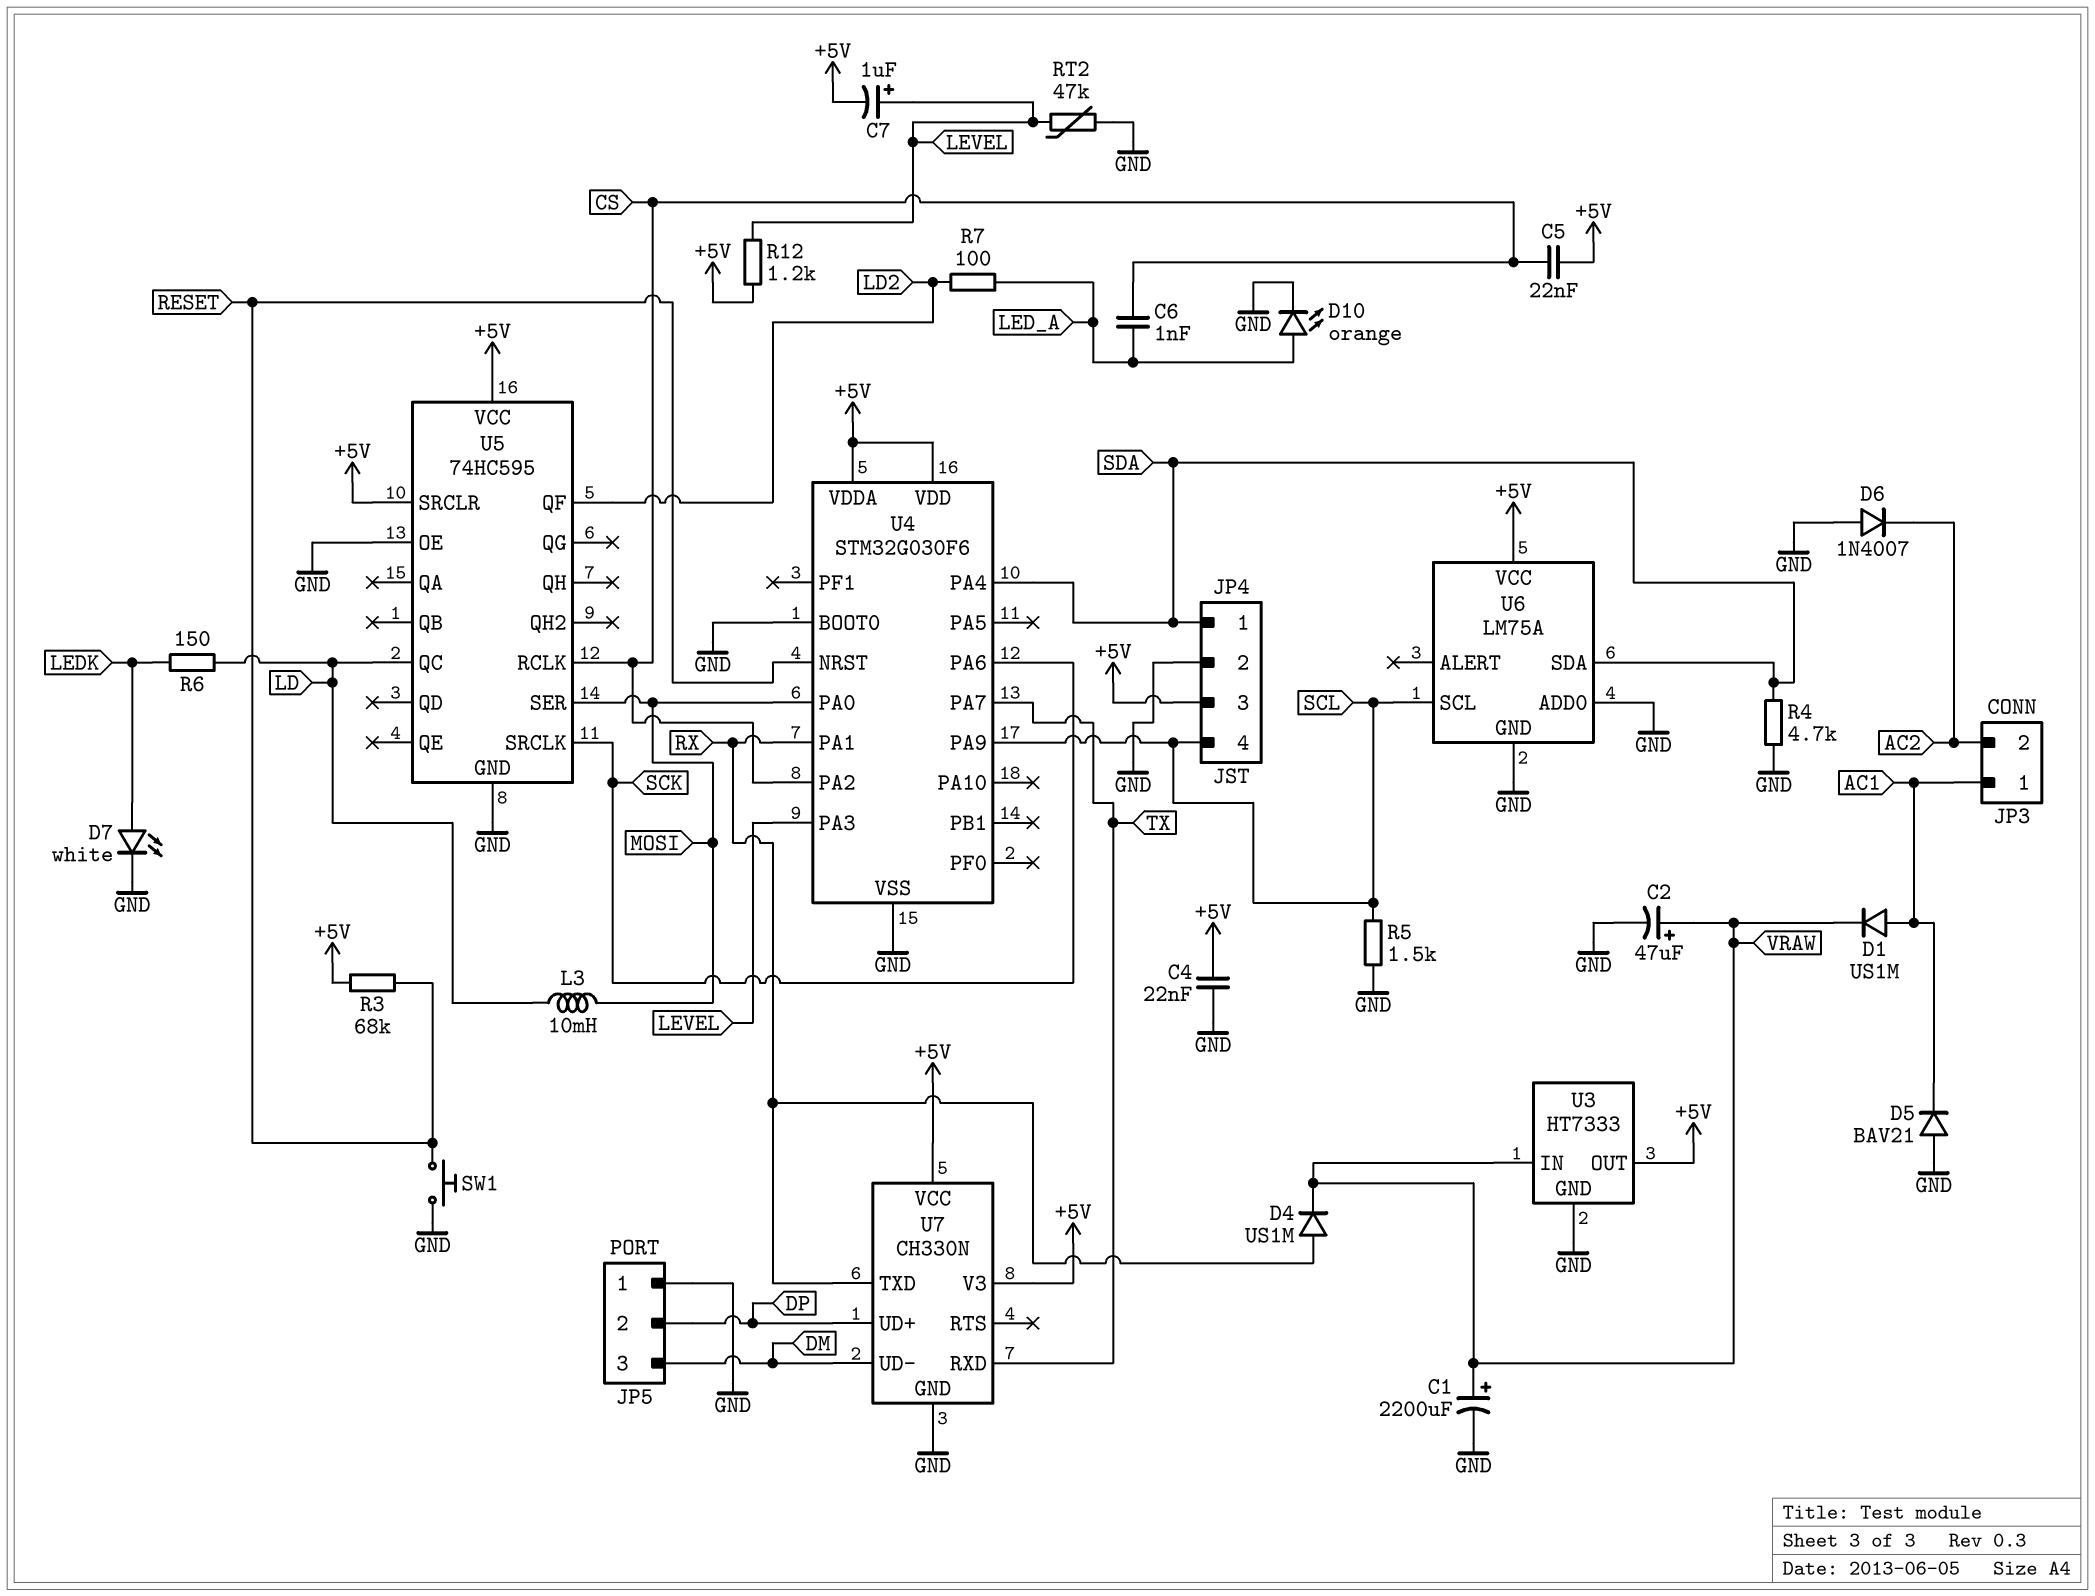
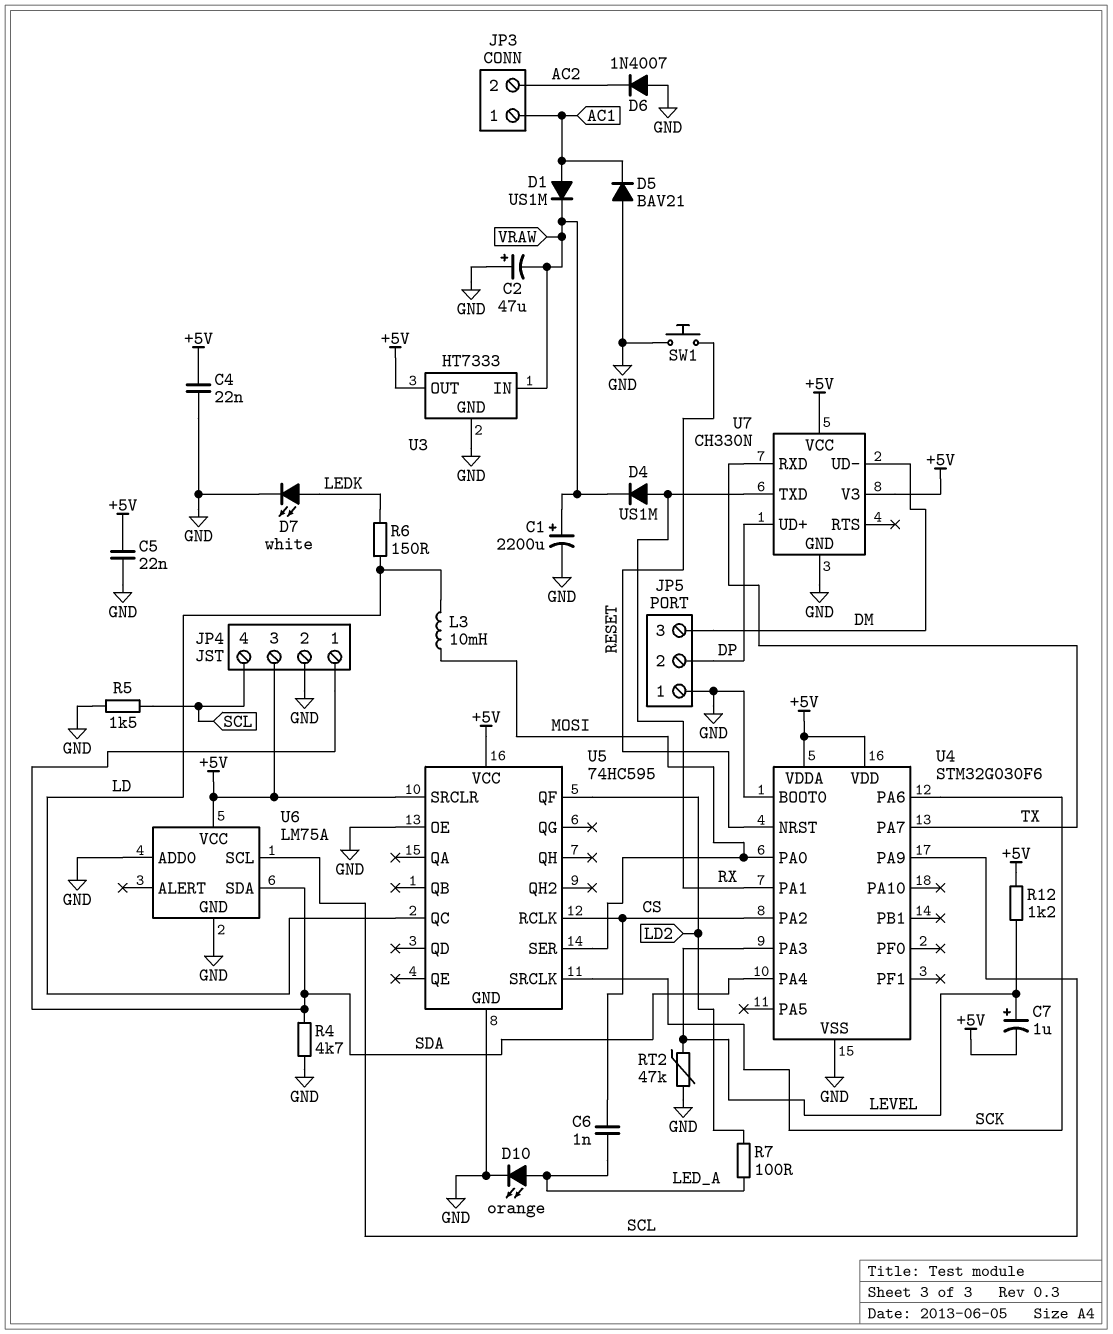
C2: 47uF (plus VRAW, minus GND) -> 47uF (plus GND, minus VRAW)
C5: 22nF (+5V, CS) -> 22nF (+5V, GND)
R3: 68k (+5V, RESET) -> none

